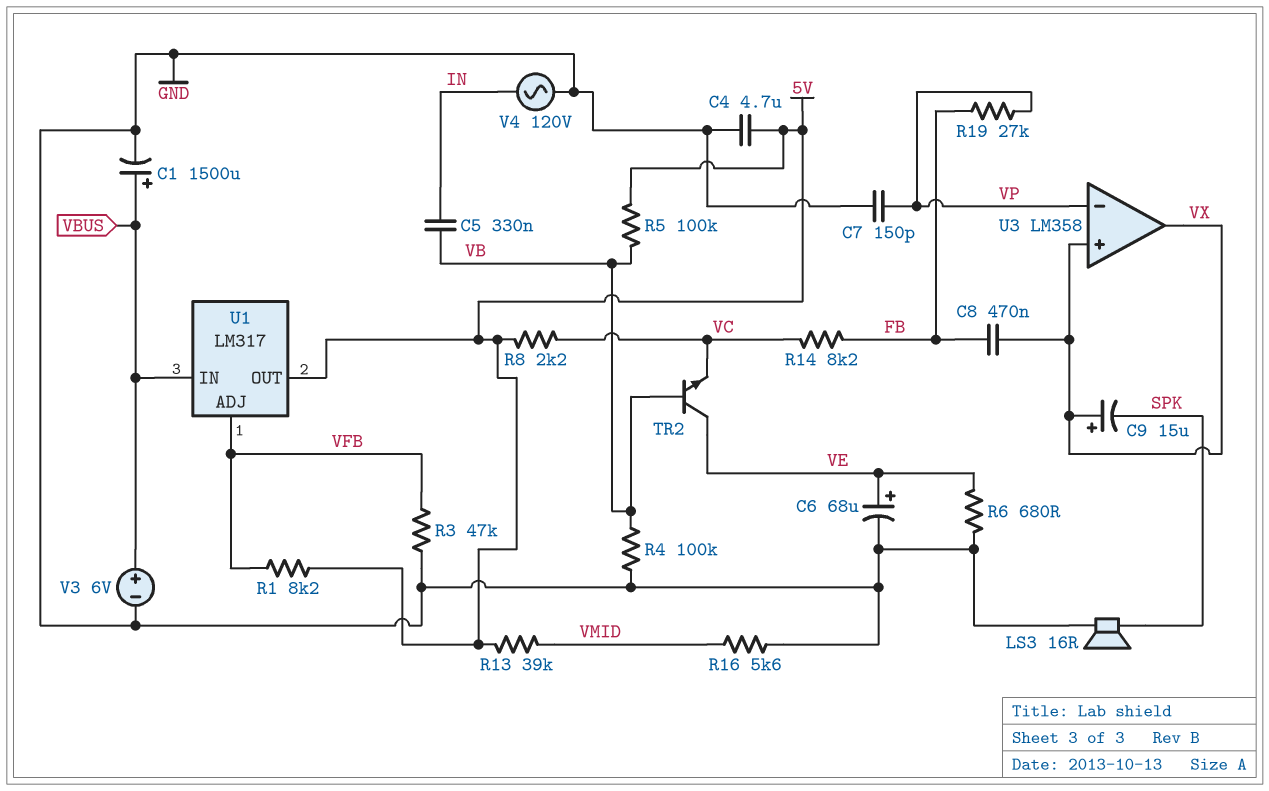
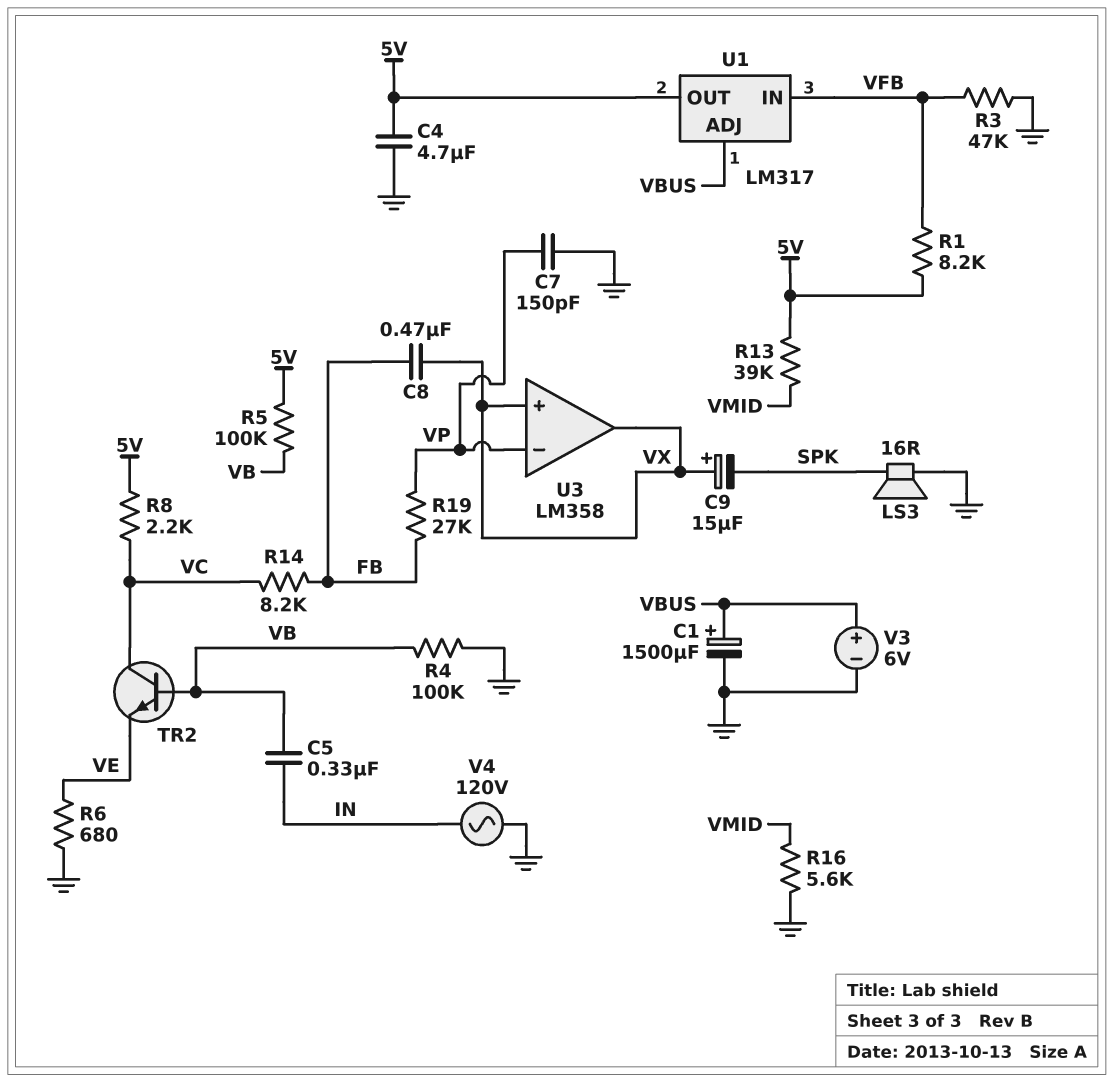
C6: 68uF (plus VE, minus GND) -> none
TR2: NPN (B VB, C VE, E VC) -> NPN (B VB, C VC, E VE)
U1 pin ADJ: VFB -> VBUS
U1 pin IN: VBUS -> VFB

